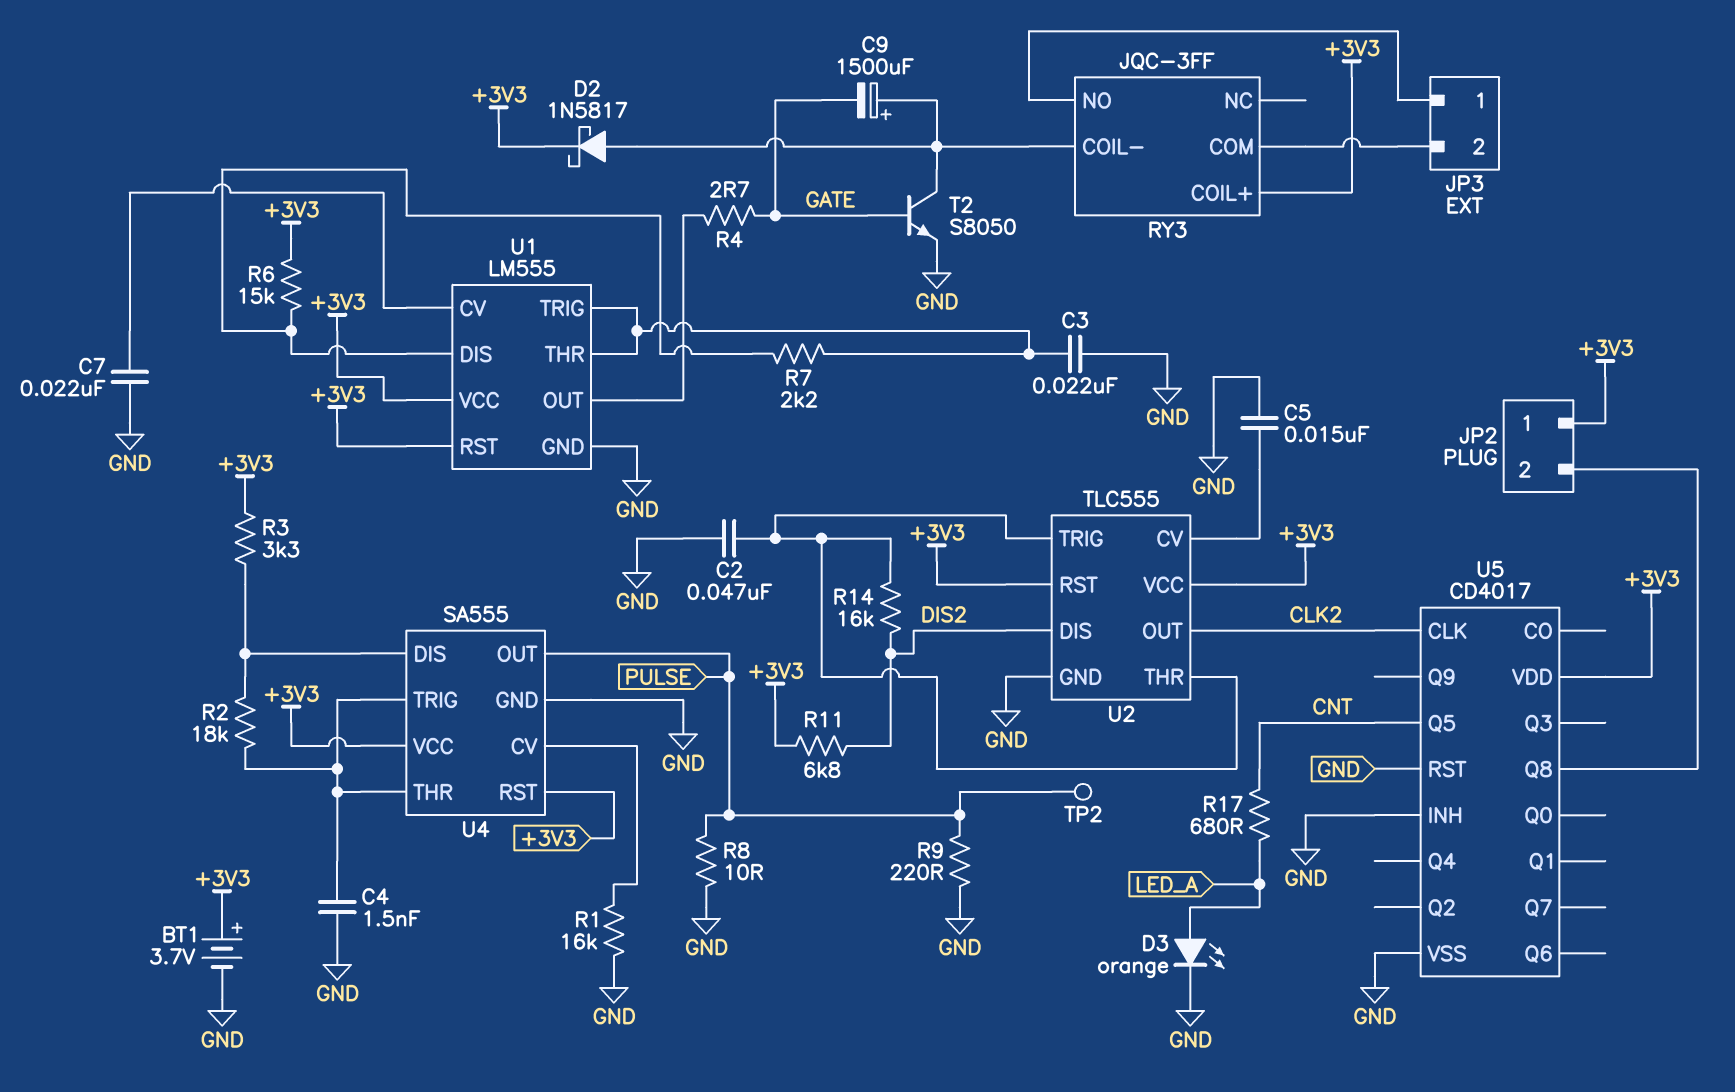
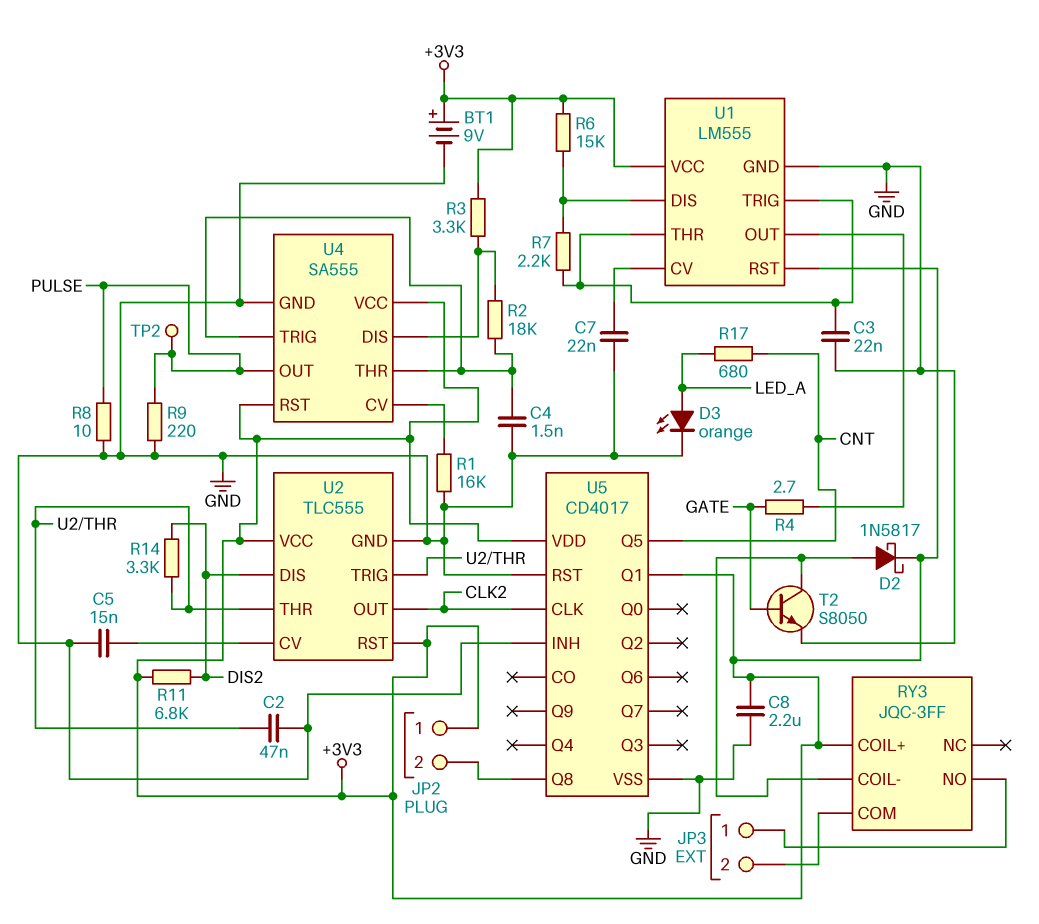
BT1: 3.7V (plus +3V3, minus GND) -> 9V (plus +3V3, minus GND)
C8: none -> 2.2uF (+3V3, GND)
C9: 1500uF (plus RY3/COIL-, minus GATE) -> none
R14: 16k (DIS2, U2/THR) -> 3.3k (DIS2, U2/THR)
U5 pin Q1: none -> +3V3

